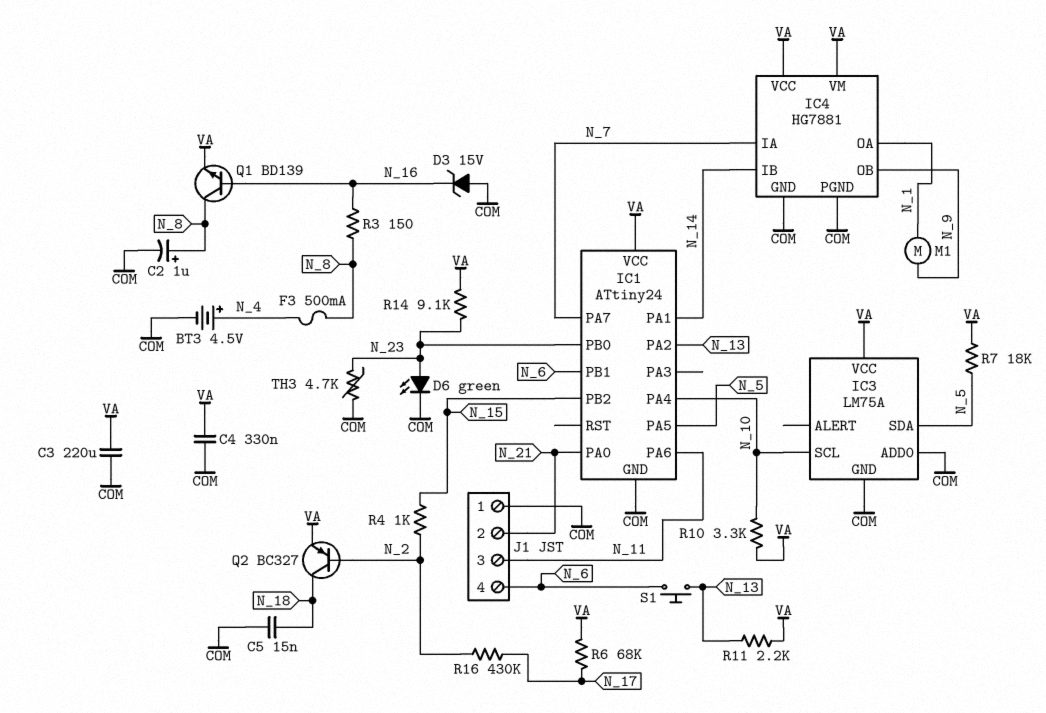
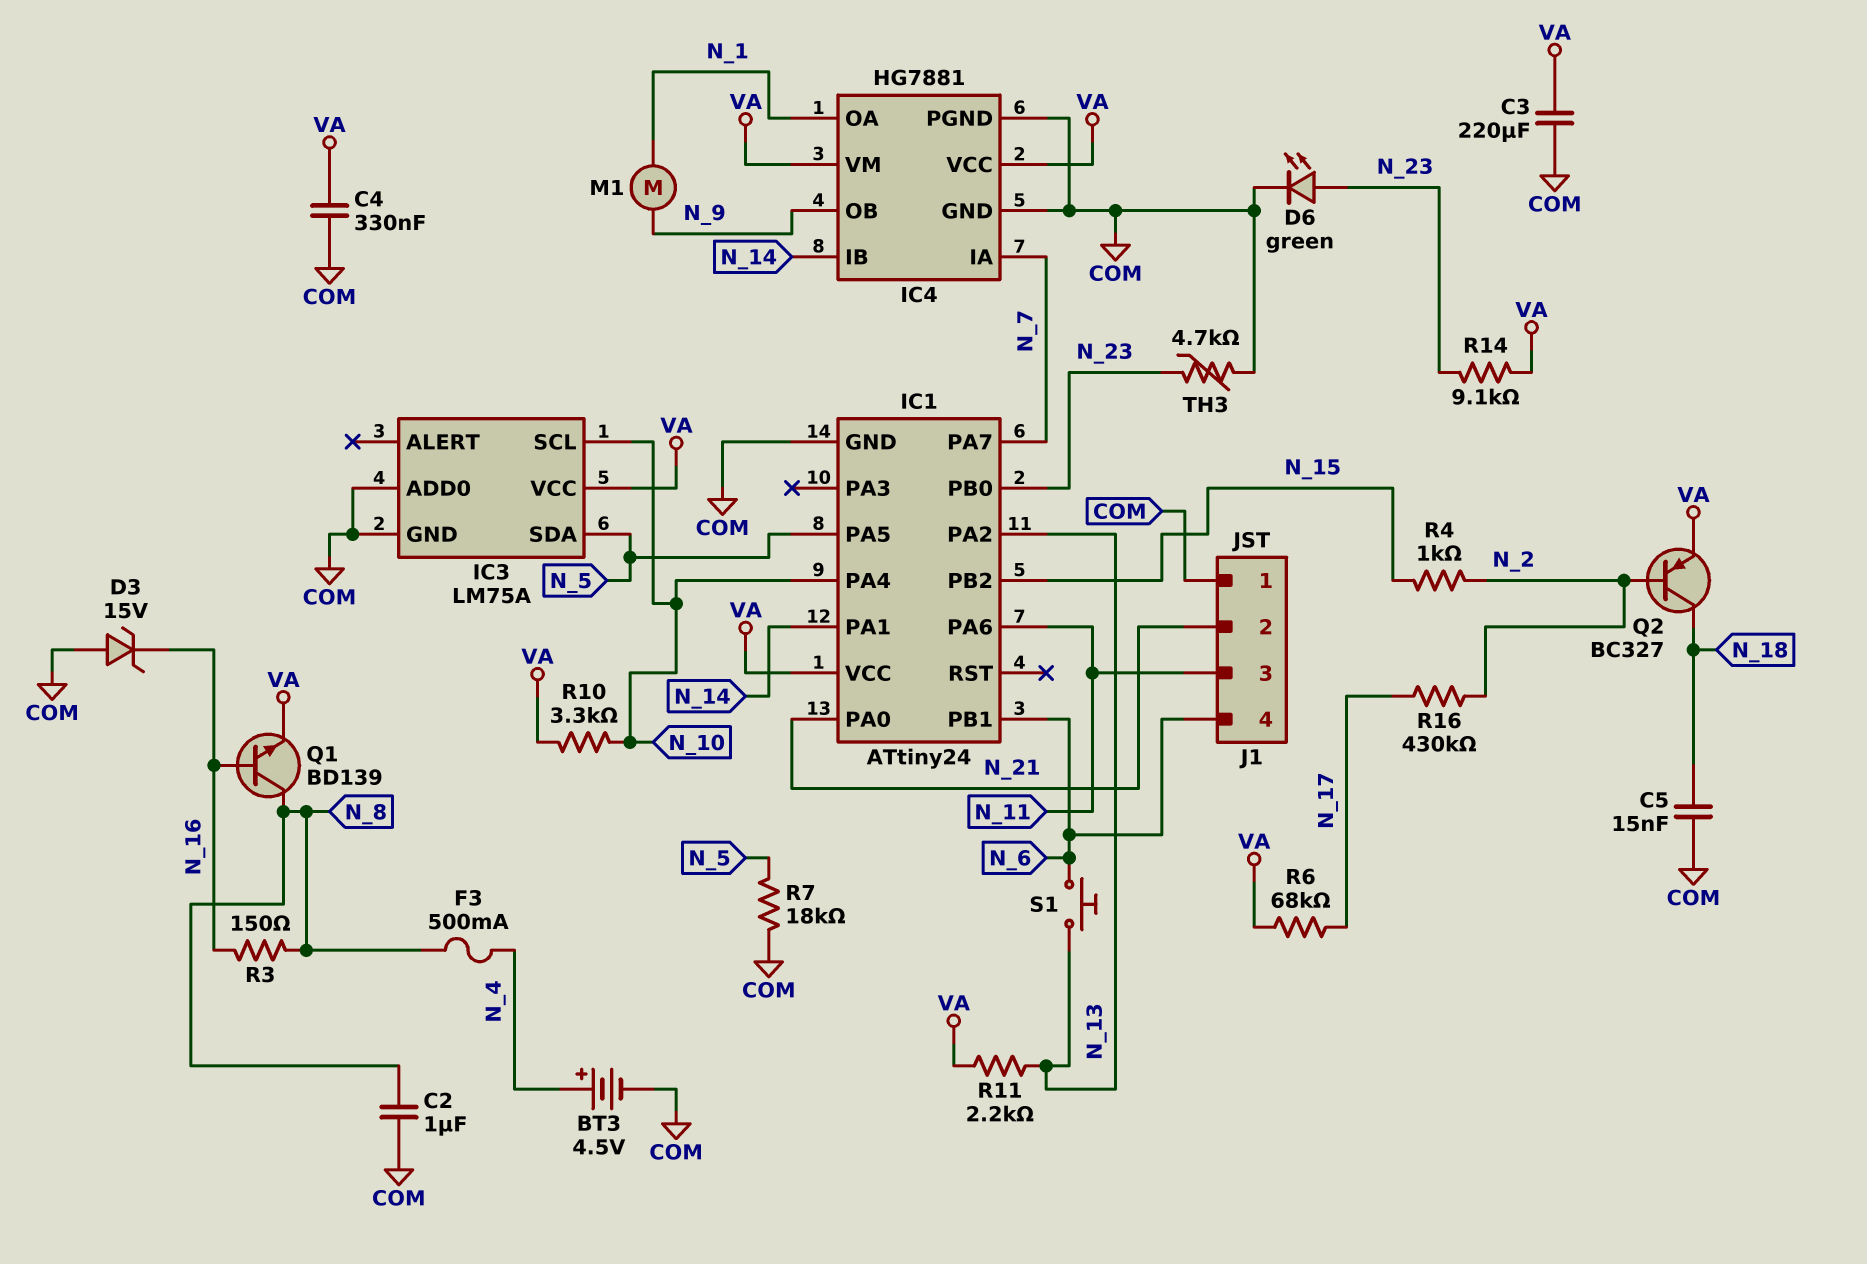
C2: 1uF (plus N_8, minus COM) -> 1uF (COM, N_8)
R7: 18k (N_5, VA) -> 18k (COM, N_5)

